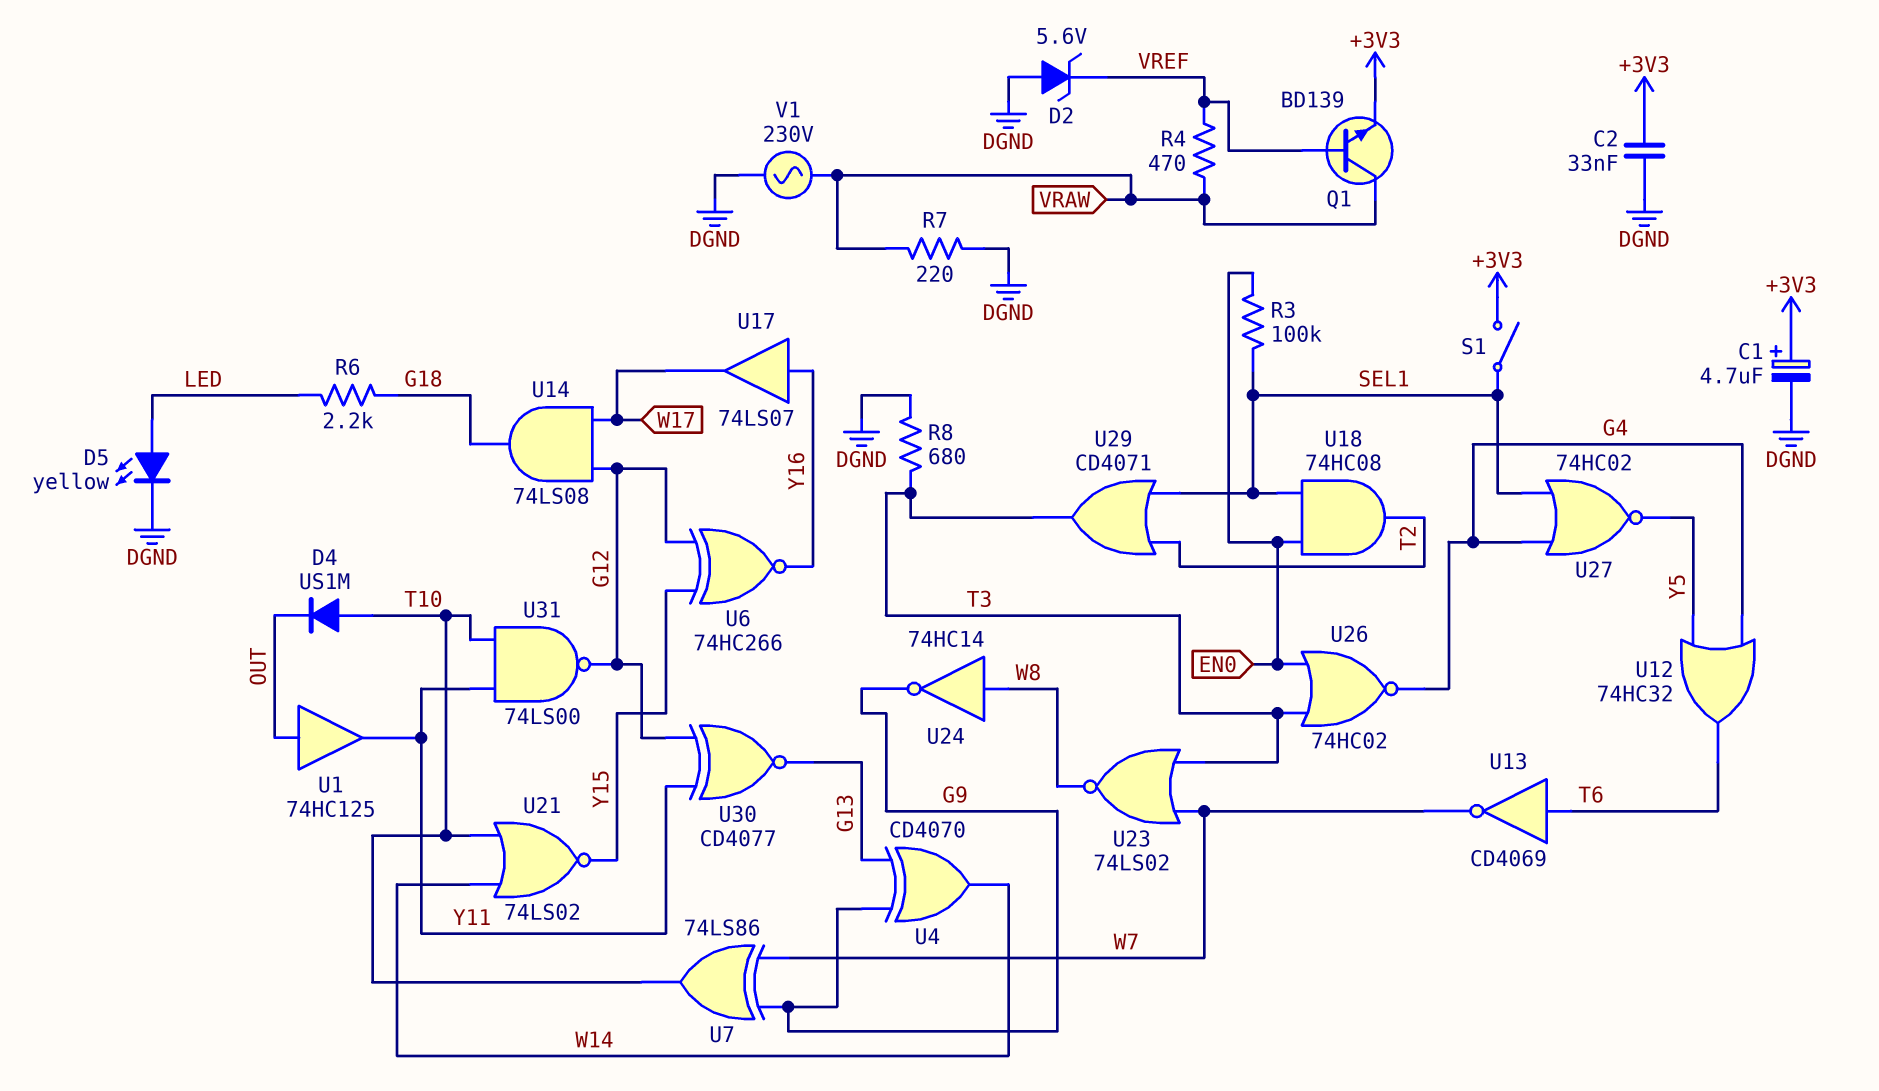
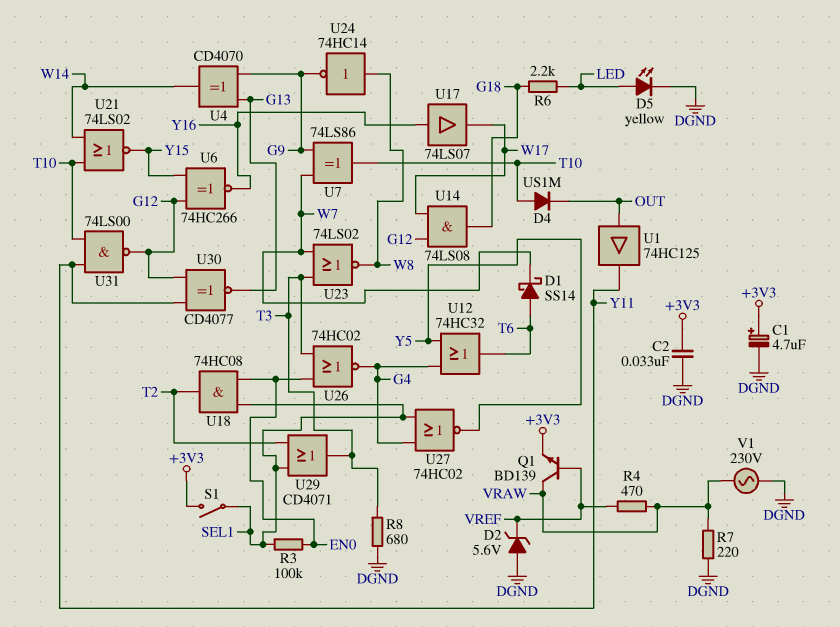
D1: none -> schottky SS14 (A T6, K W7)
U13: NOT CD4069 (in T6, out W7) -> none

